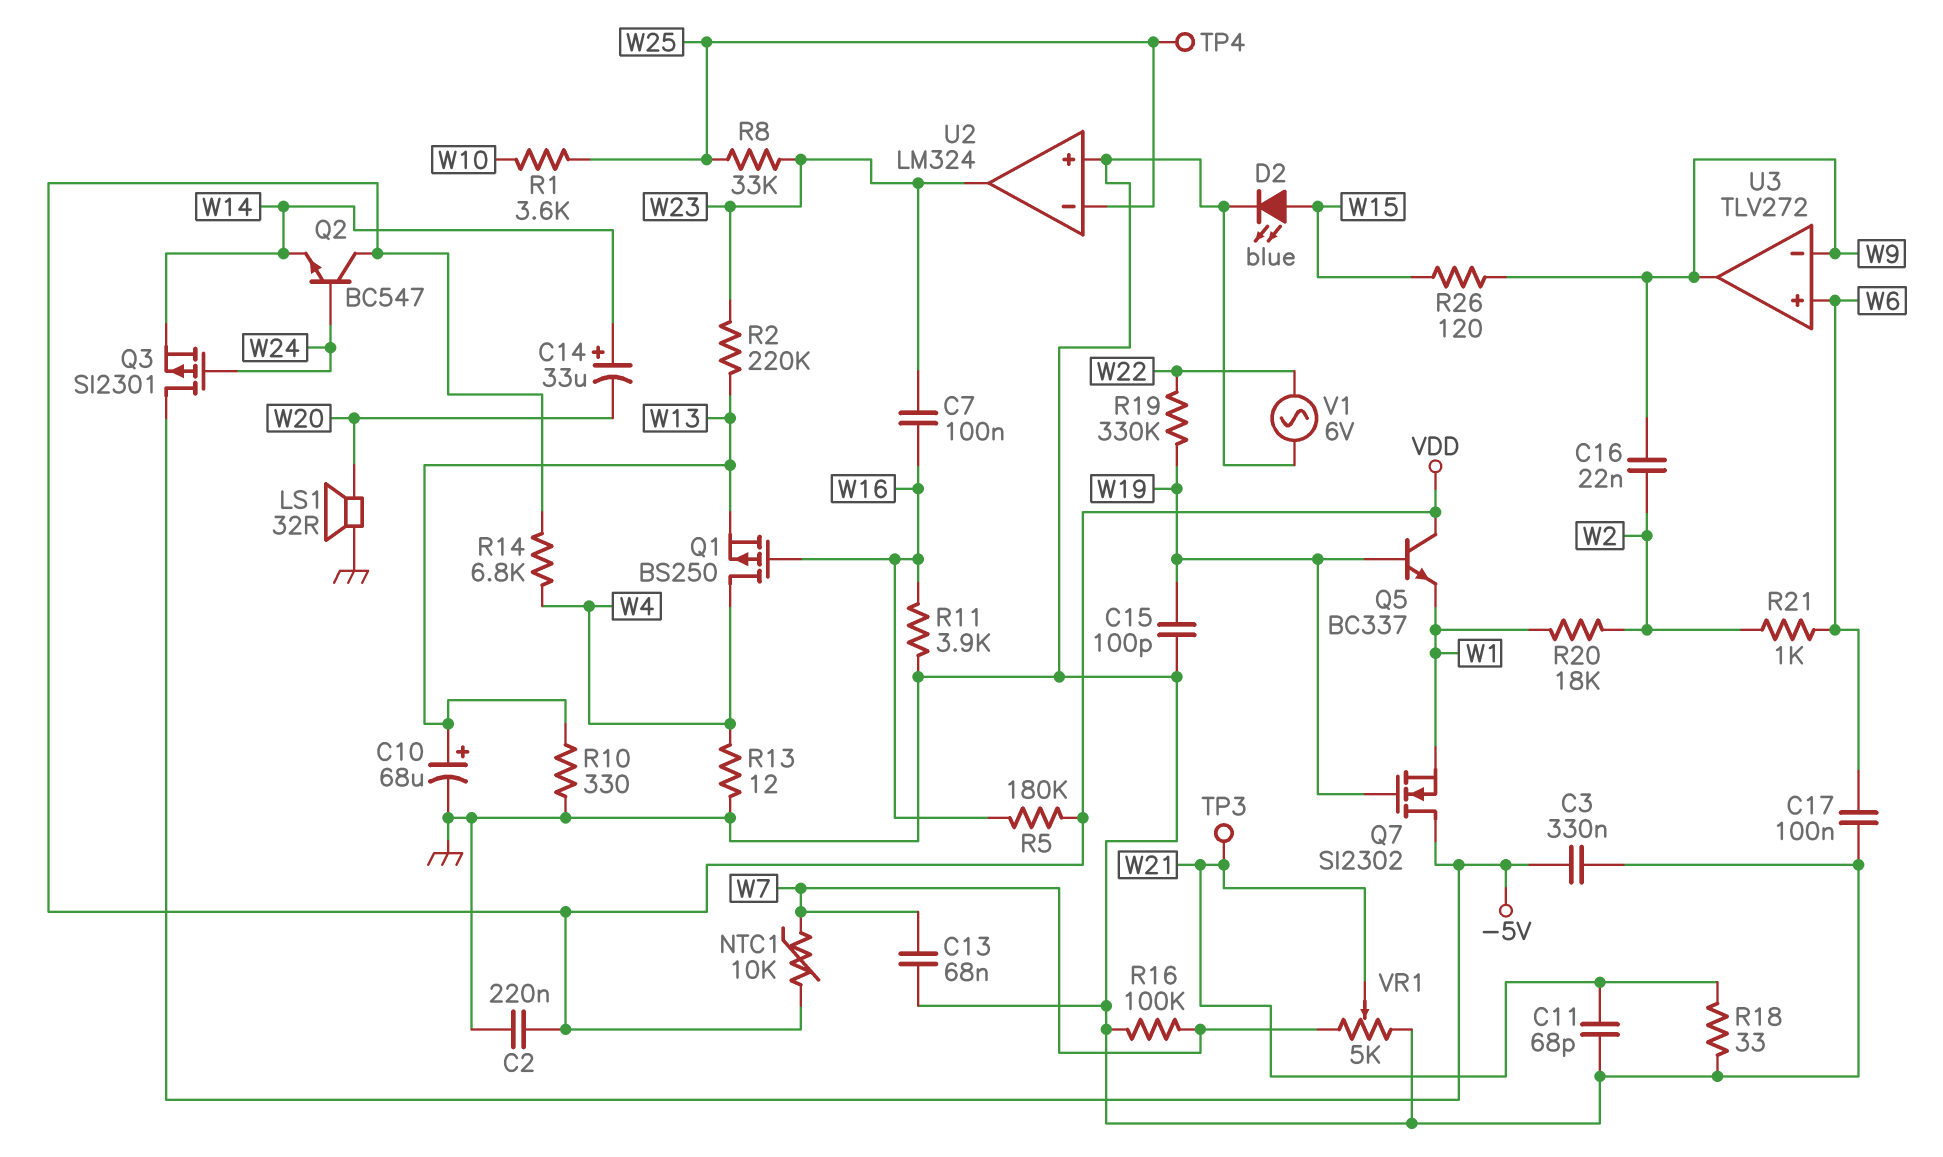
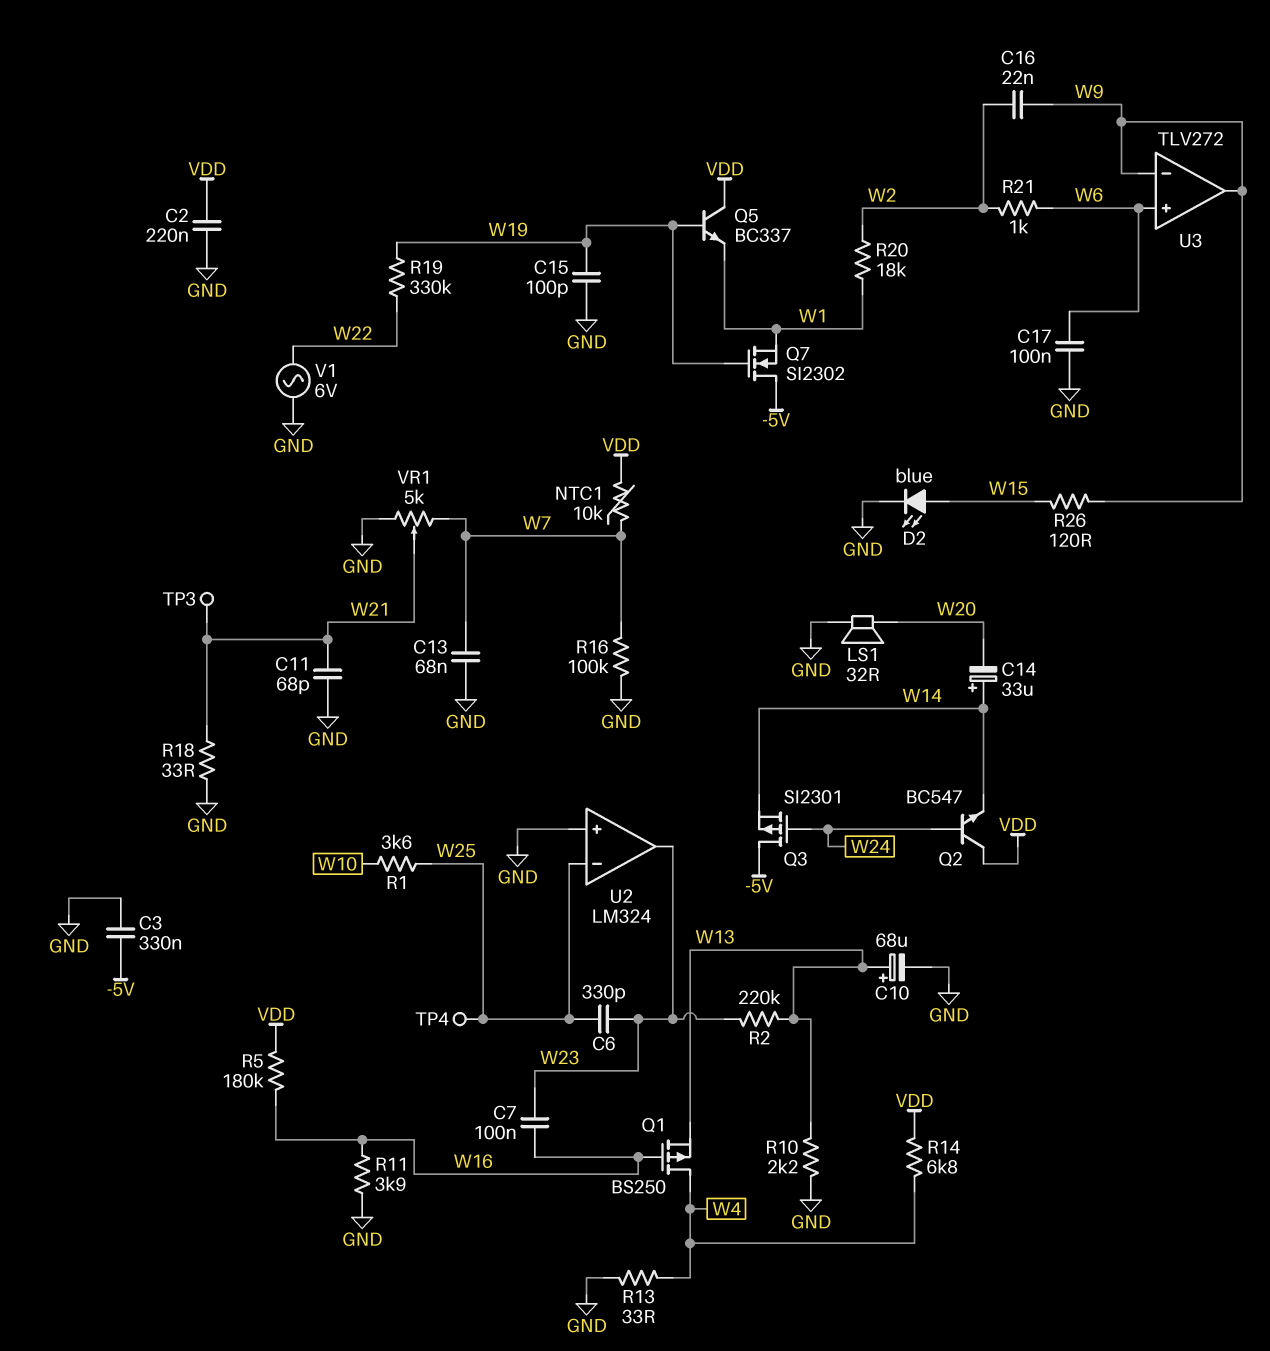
C6: none -> 330pF (W23, W25)
R8: 33k (W23, W25) -> none
R10: 330 (GND, W13) -> 2.2k (GND, W13)
R13: 12 (GND, W4) -> 33 (GND, W4)

